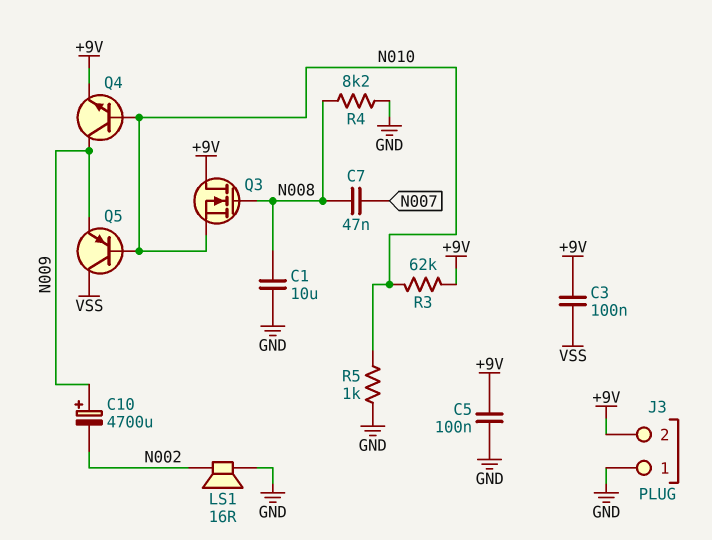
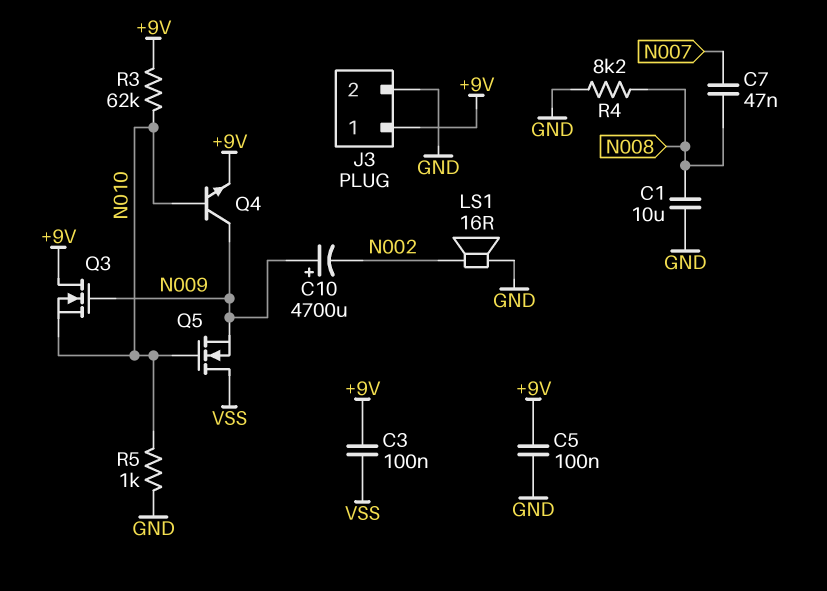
J3 pin 1: GND -> +9V
J3 pin 2: +9V -> GND
Q3: NMOS (G N008, D +9V, S N010) -> NMOS (G N009, D +9V, S N010)
Q5: PNP (B N010, C VSS, E N009) -> NMOS (G N010, D VSS, S N009)

